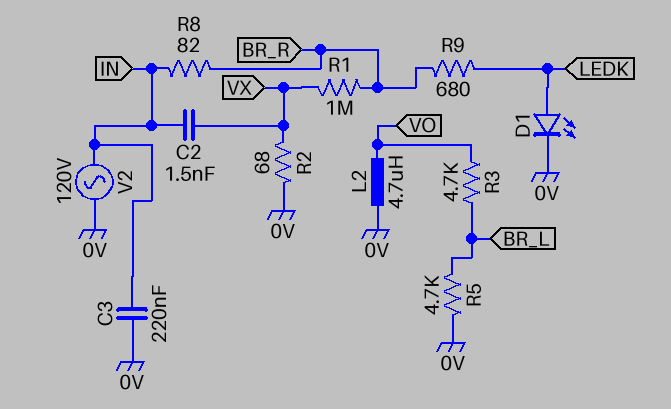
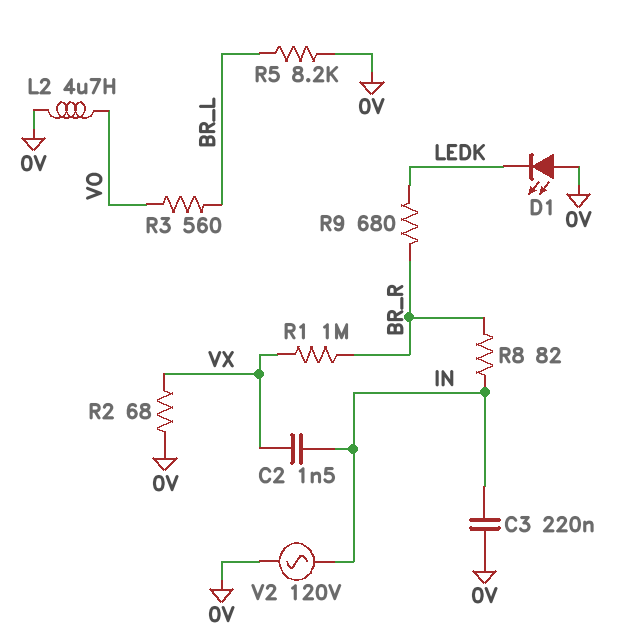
D1: LED (A LEDK, K 0V) -> LED (A 0V, K LEDK)
R3: 4.7k (BR_L, VO) -> 560 (BR_L, VO)
R5: 4.7k (0V, BR_L) -> 8.2k (0V, BR_L)

